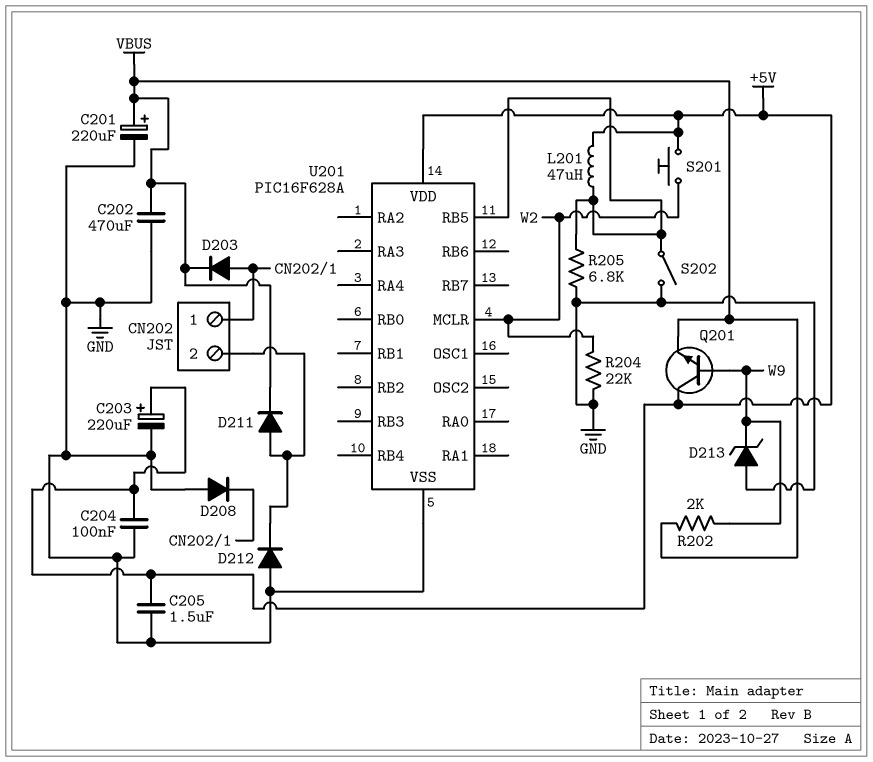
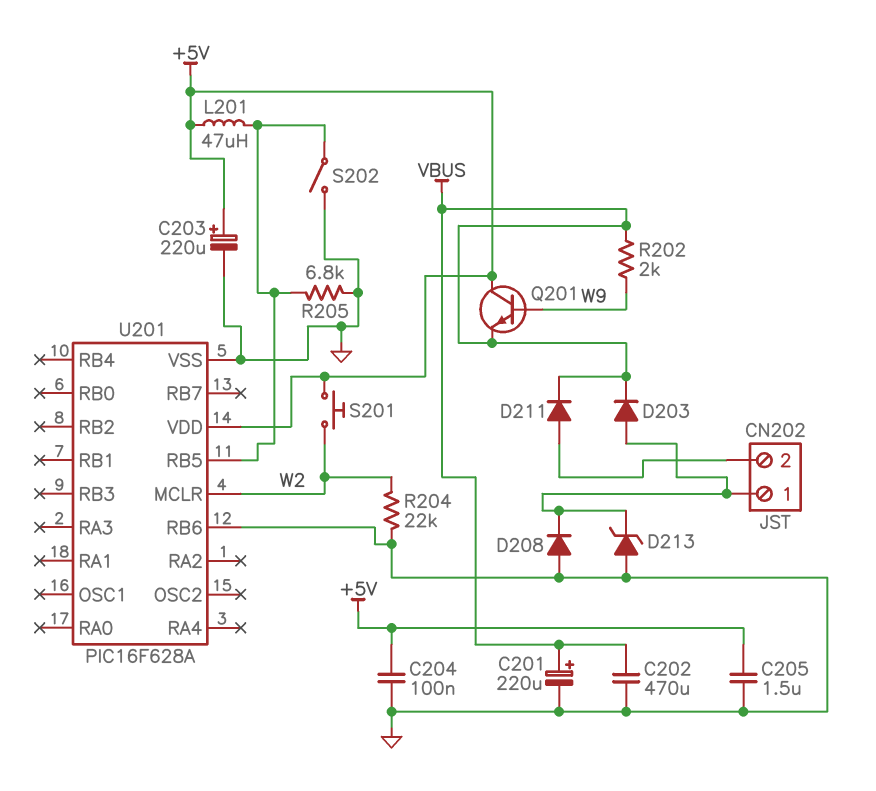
D212: diode (A GND, K CN202/2) -> none
D213: zener (A GND, K W9) -> zener (A GND, K CN202/1)
U201 pin RB6: none -> GND

